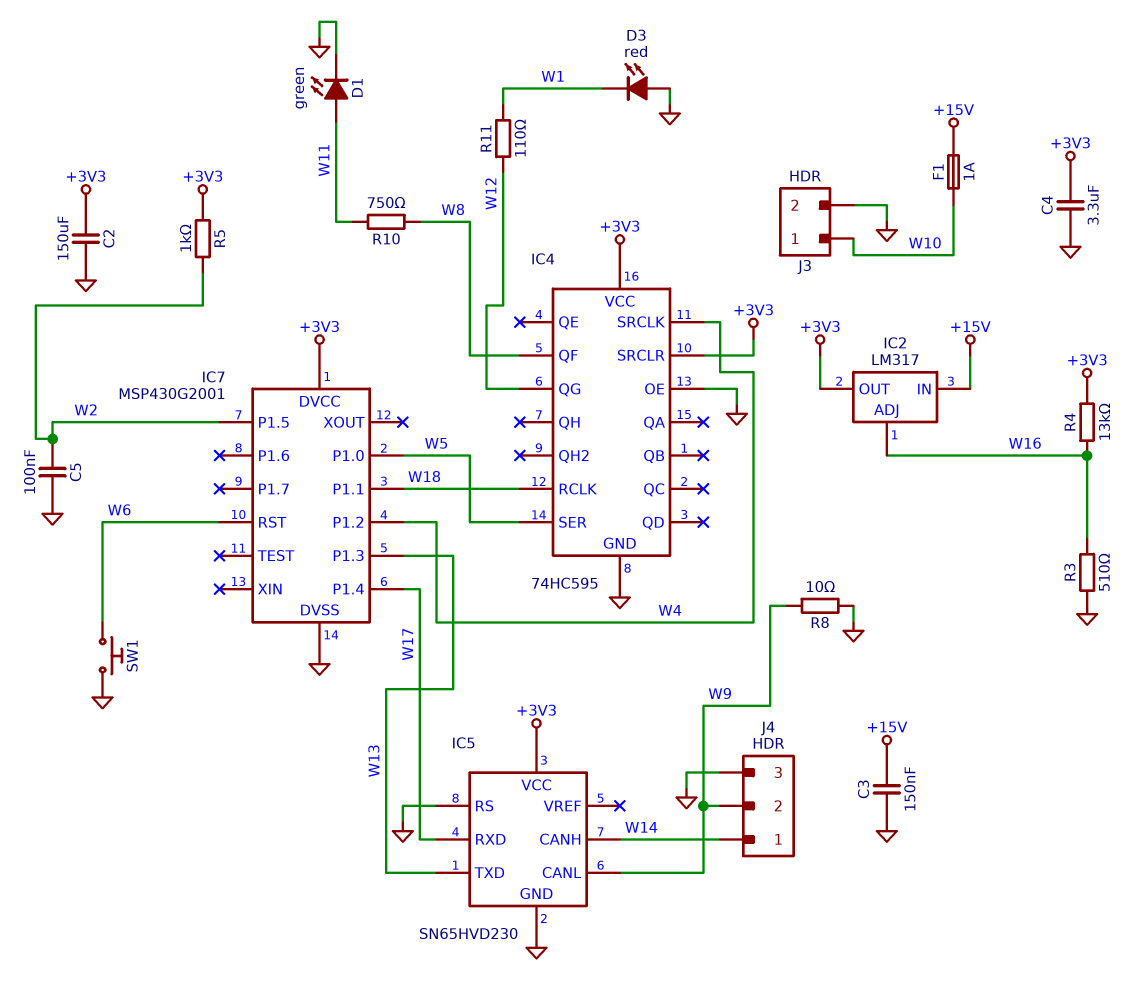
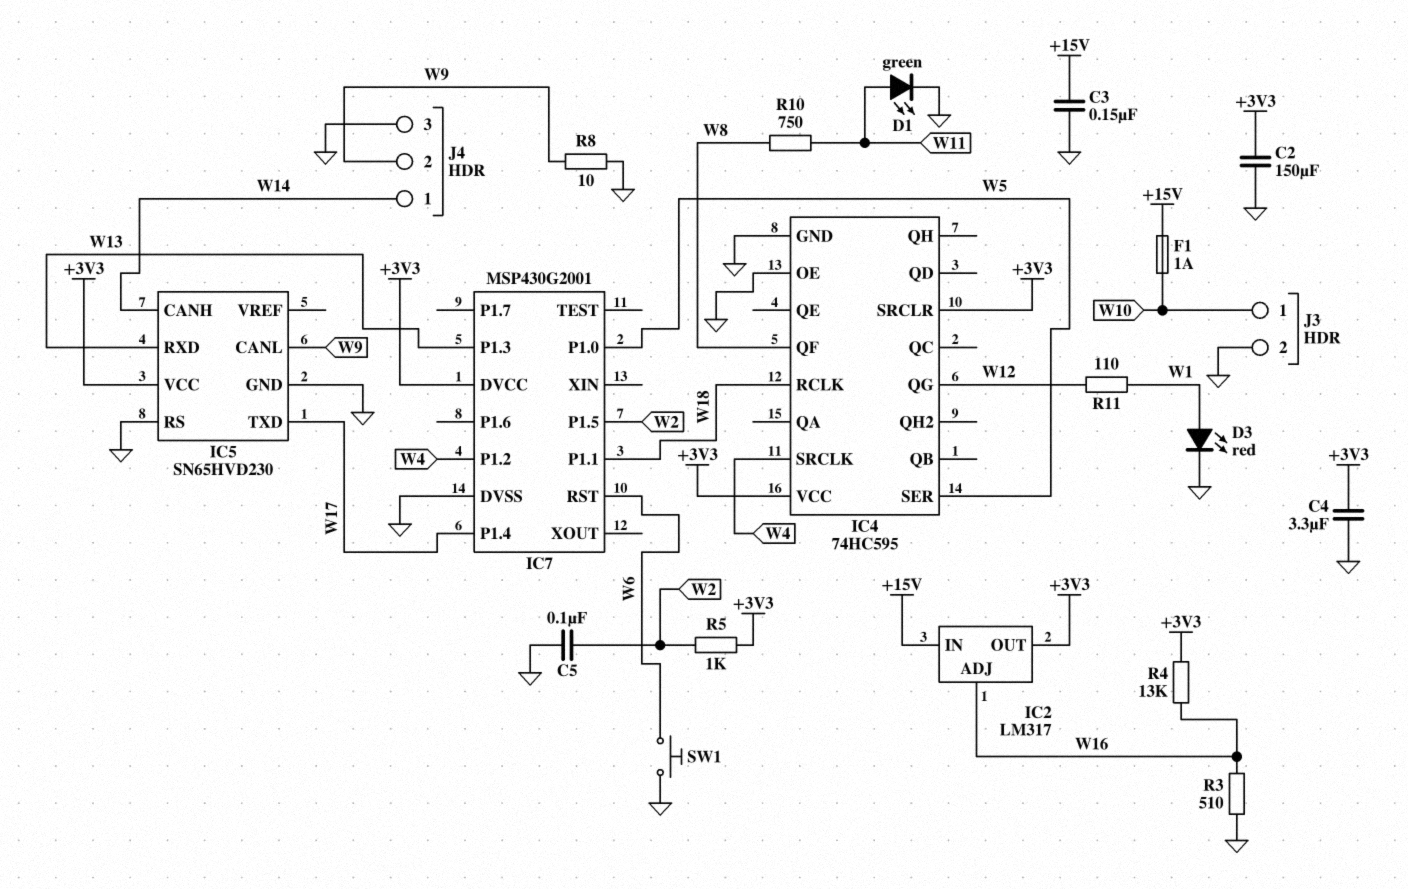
D3: LED red (A GND, K W1) -> LED red (A W1, K GND)
IC5 pin RXD: W17 -> W13
IC5 pin TXD: W13 -> W17

